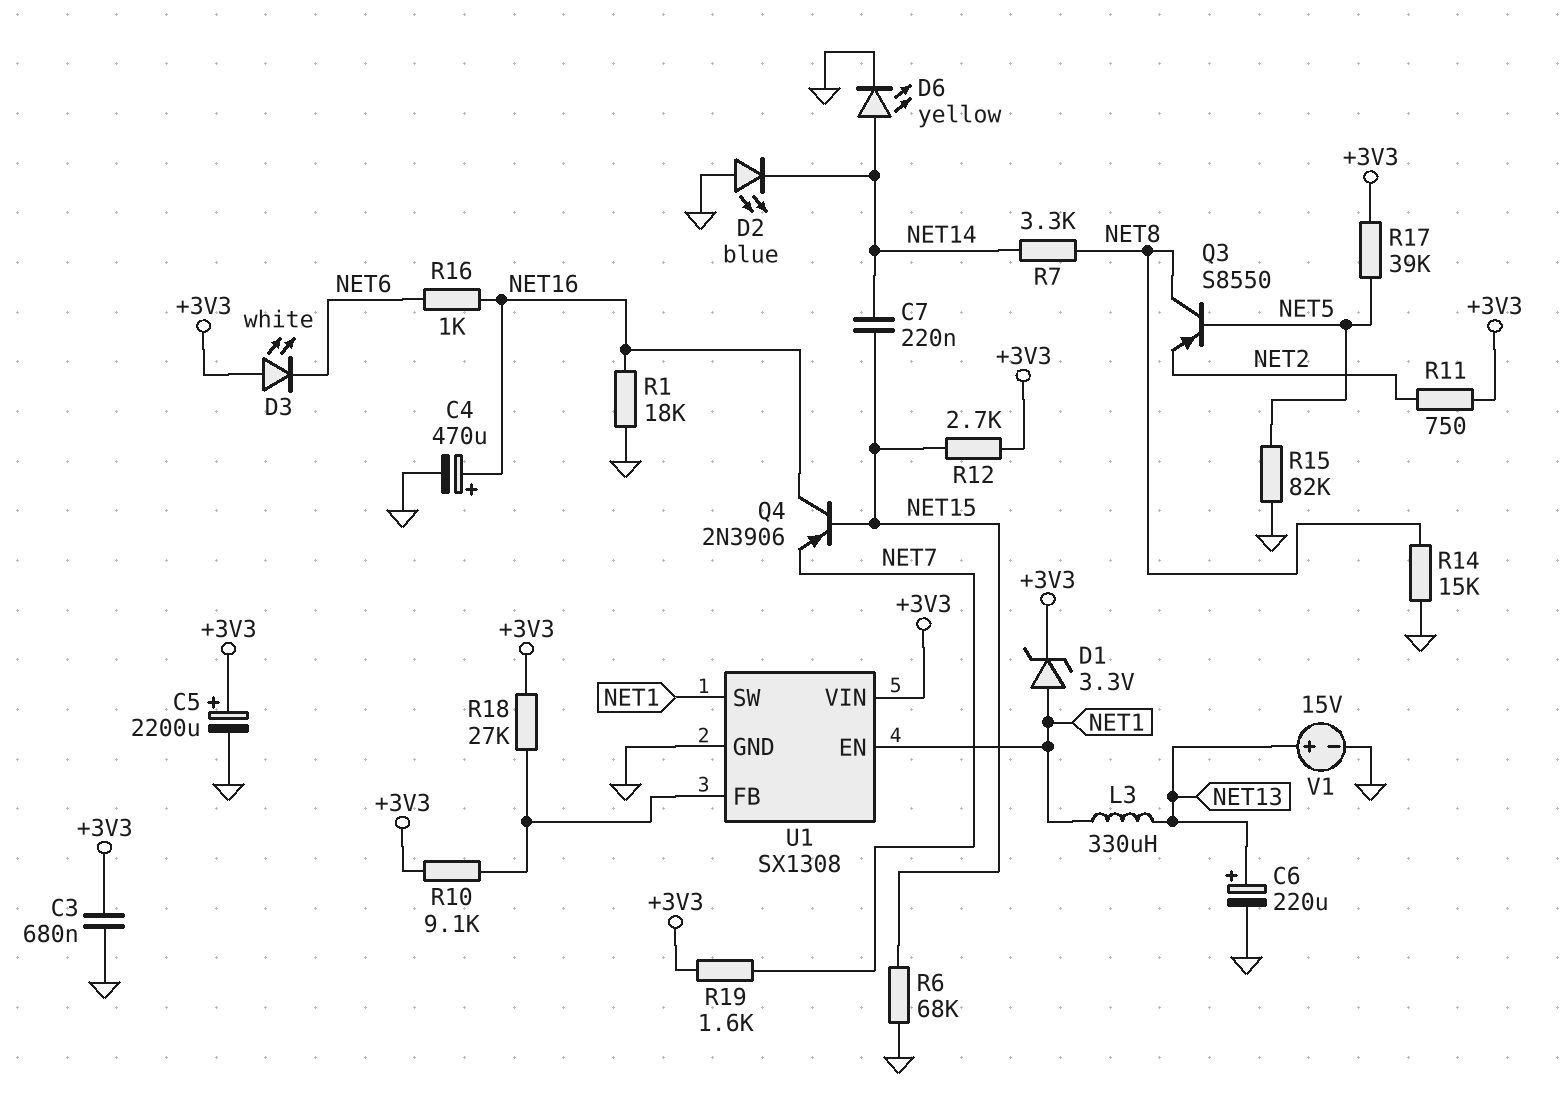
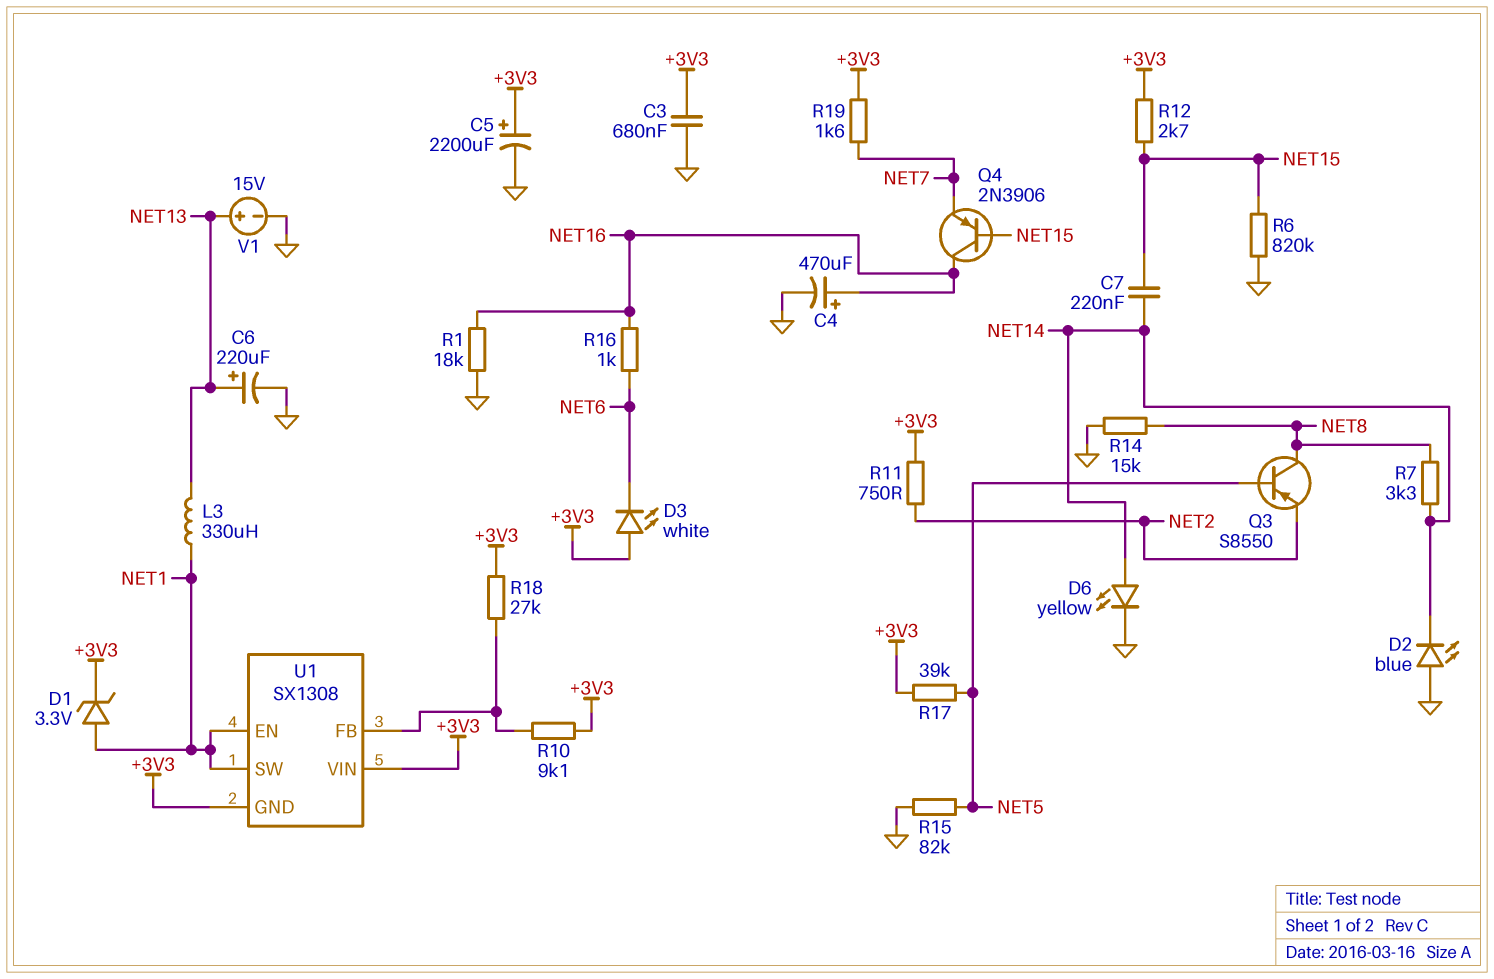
R6: 68k (GND, NET15) -> 820k (GND, NET15)
U1 pin GND: GND -> +3V3

